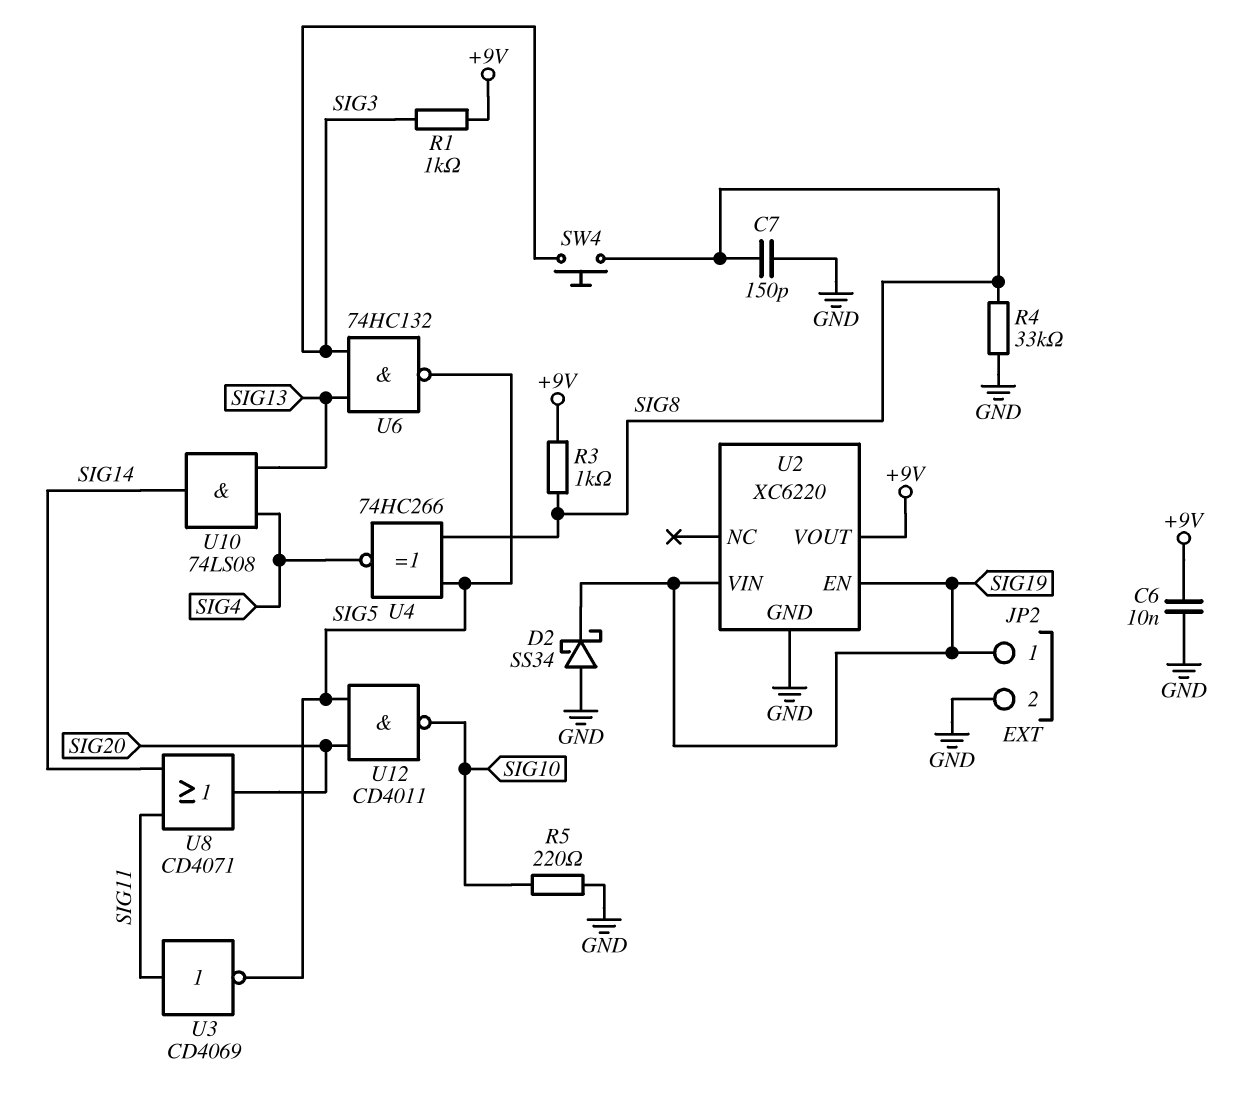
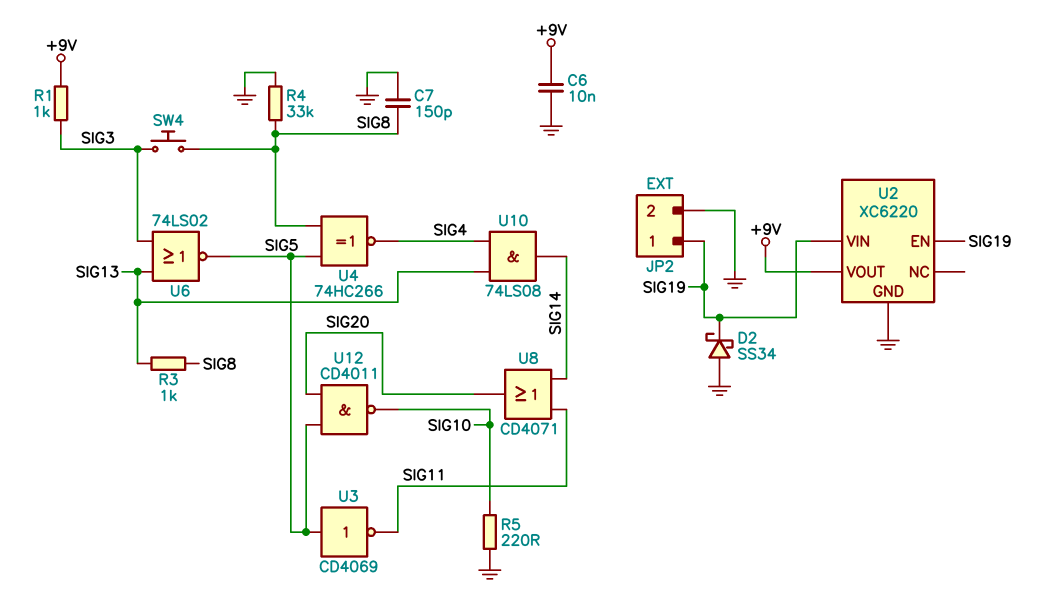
R3: 1k (+9V, SIG8) -> 1k (SIG8, SIG13)
U3: NOT CD4069 (in SIG11, out SIG5) -> NOT CD4069 (in SIG5, out SIG11)
U6: NAND 74HC132 (in SIG3, in SIG13, out SIG5) -> NOR 74LS02 (in SIG3, in SIG13, out SIG5)

